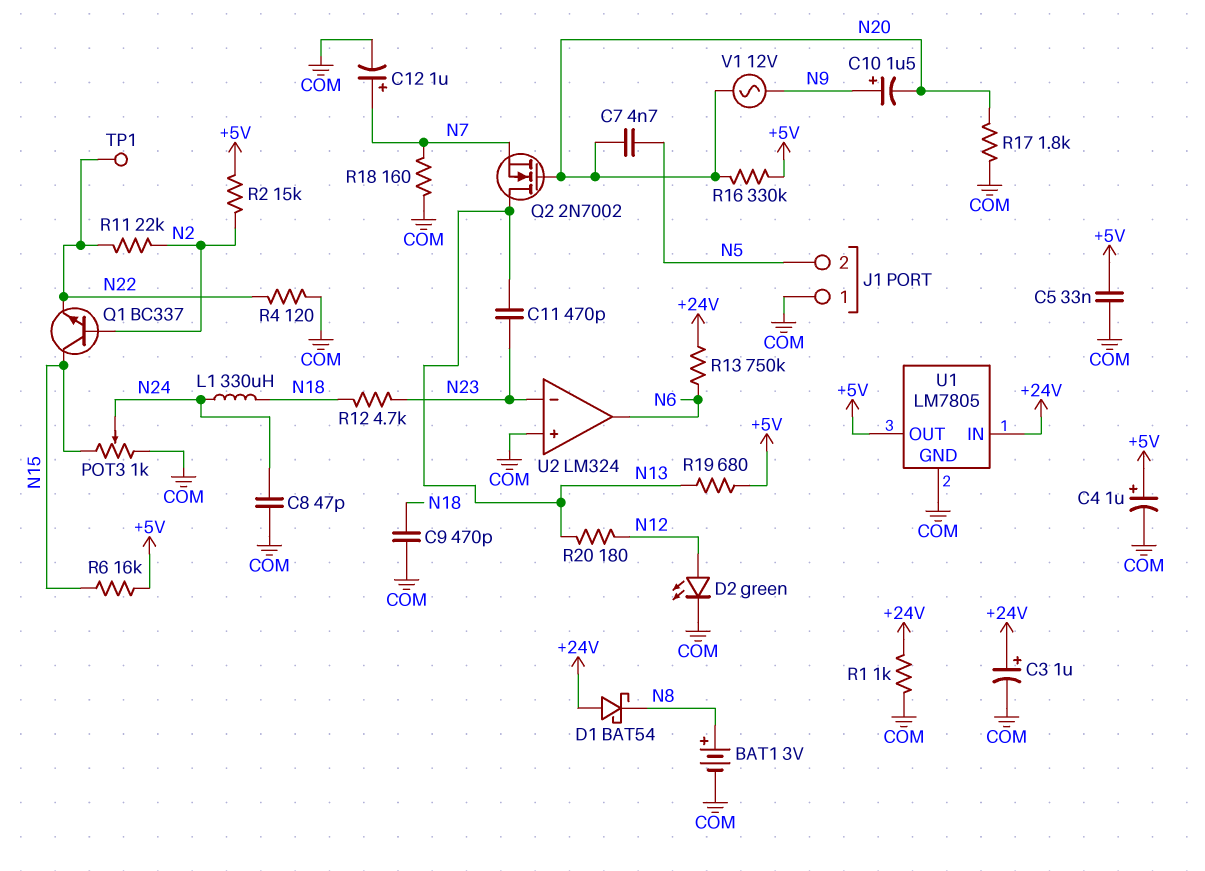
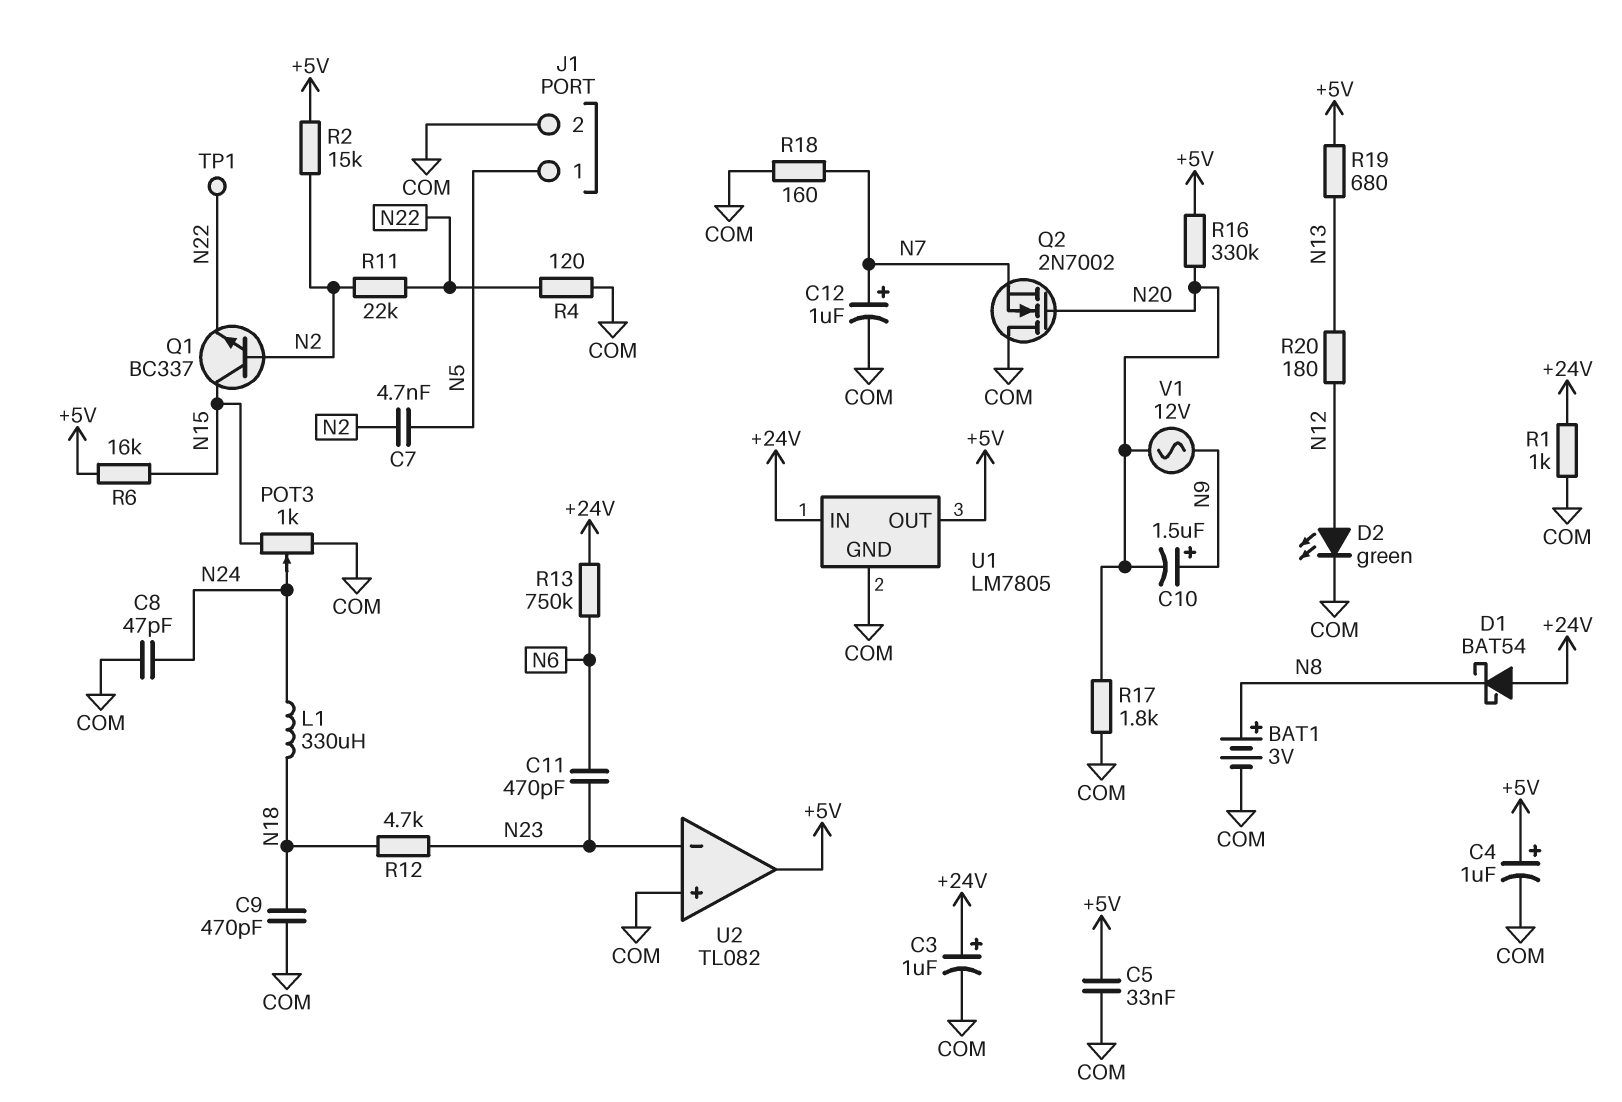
C7: 4.7nF (N5, N20) -> 4.7nF (N2, N5)
C11: 470pF (N13, N23) -> 470pF (N6, N23)
J1 pin 1: COM -> N5
J1 pin 2: N5 -> COM
Q2: NMOS 2N7002 (G N20, D N13, S N7) -> NMOS 2N7002 (G N20, D COM, S N7)
U2: LM324 -> TL082
U2 pin out: N6 -> +5V

